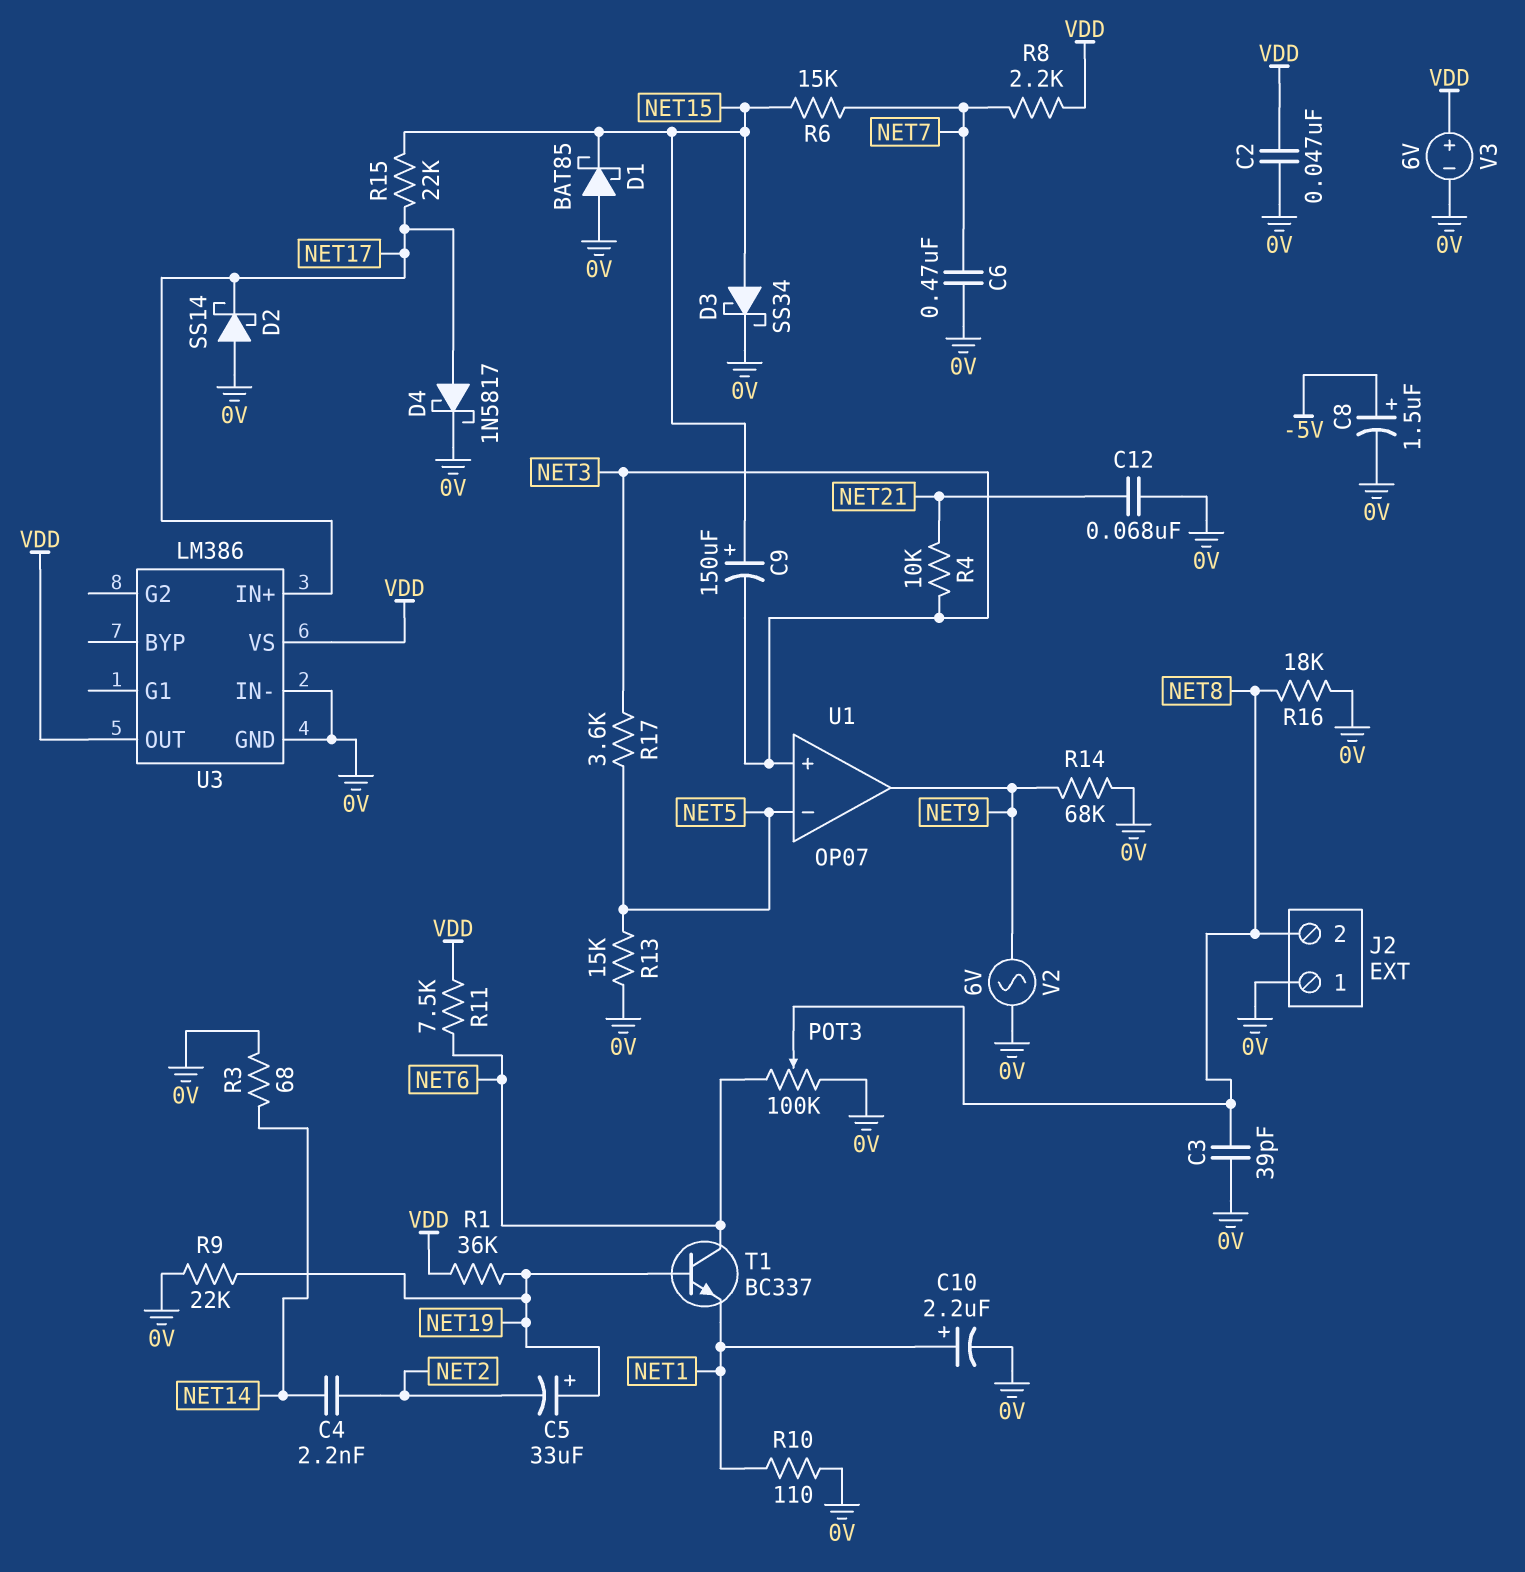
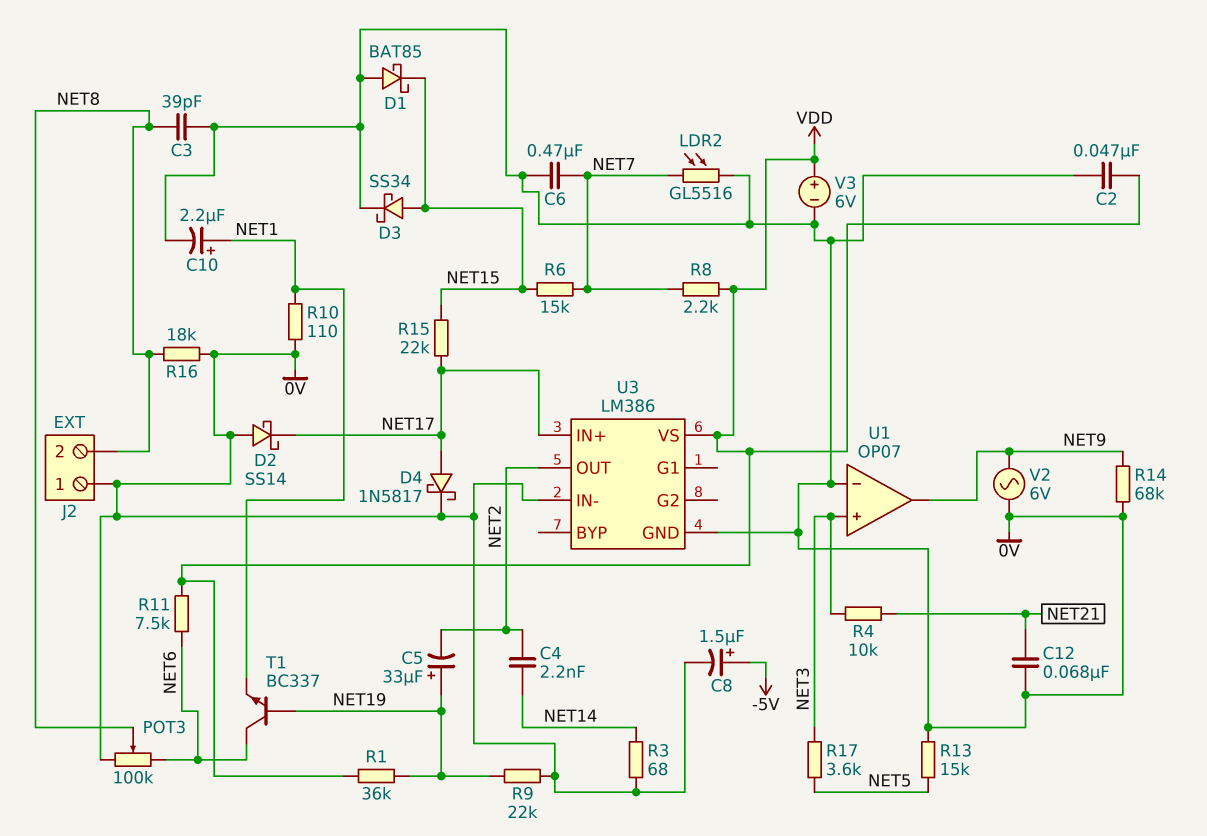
C9: 150uF (plus NET15, minus NET3) -> none
LDR2: none -> GL5516 (0V, NET7)
U1 pin in-: NET5 -> 0V
U3 pin OUT: VDD -> NET2

